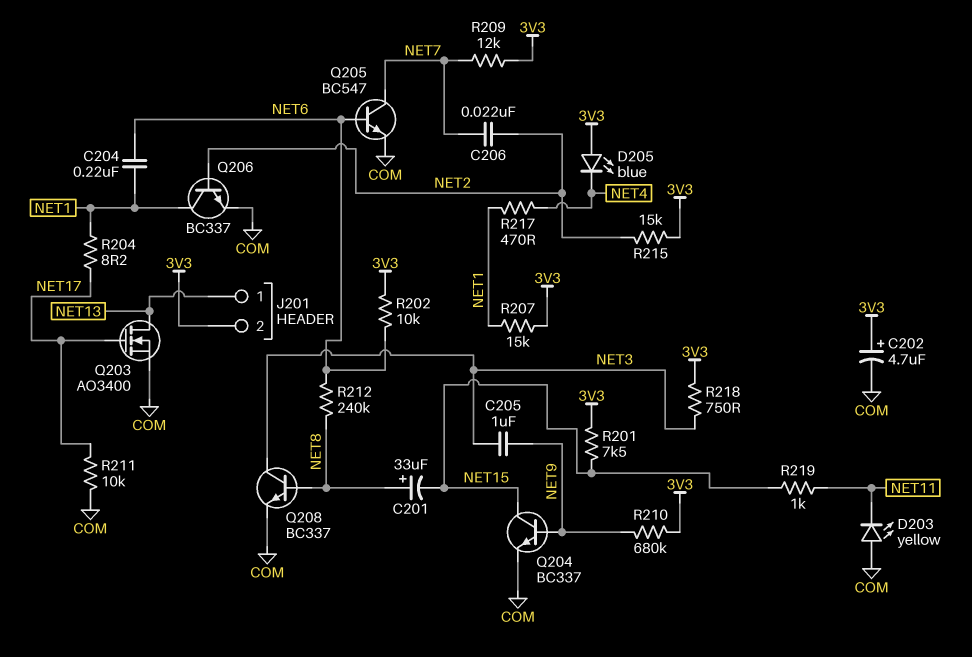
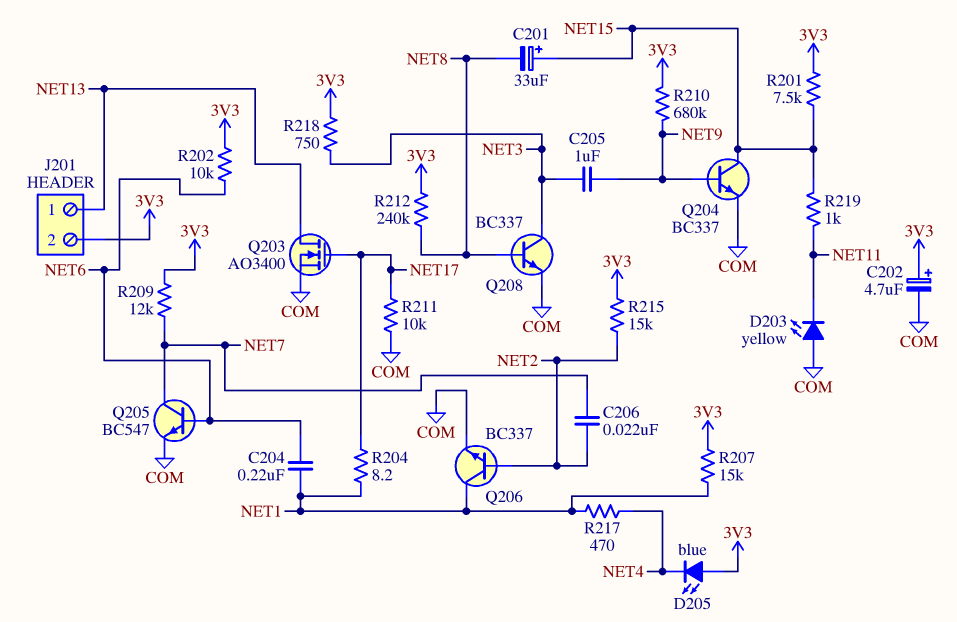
C201: 33uF (plus NET8, minus NET15) -> 33uF (plus NET15, minus NET8)
R212: 240k (NET6, NET8) -> 240k (3V3, NET8)

